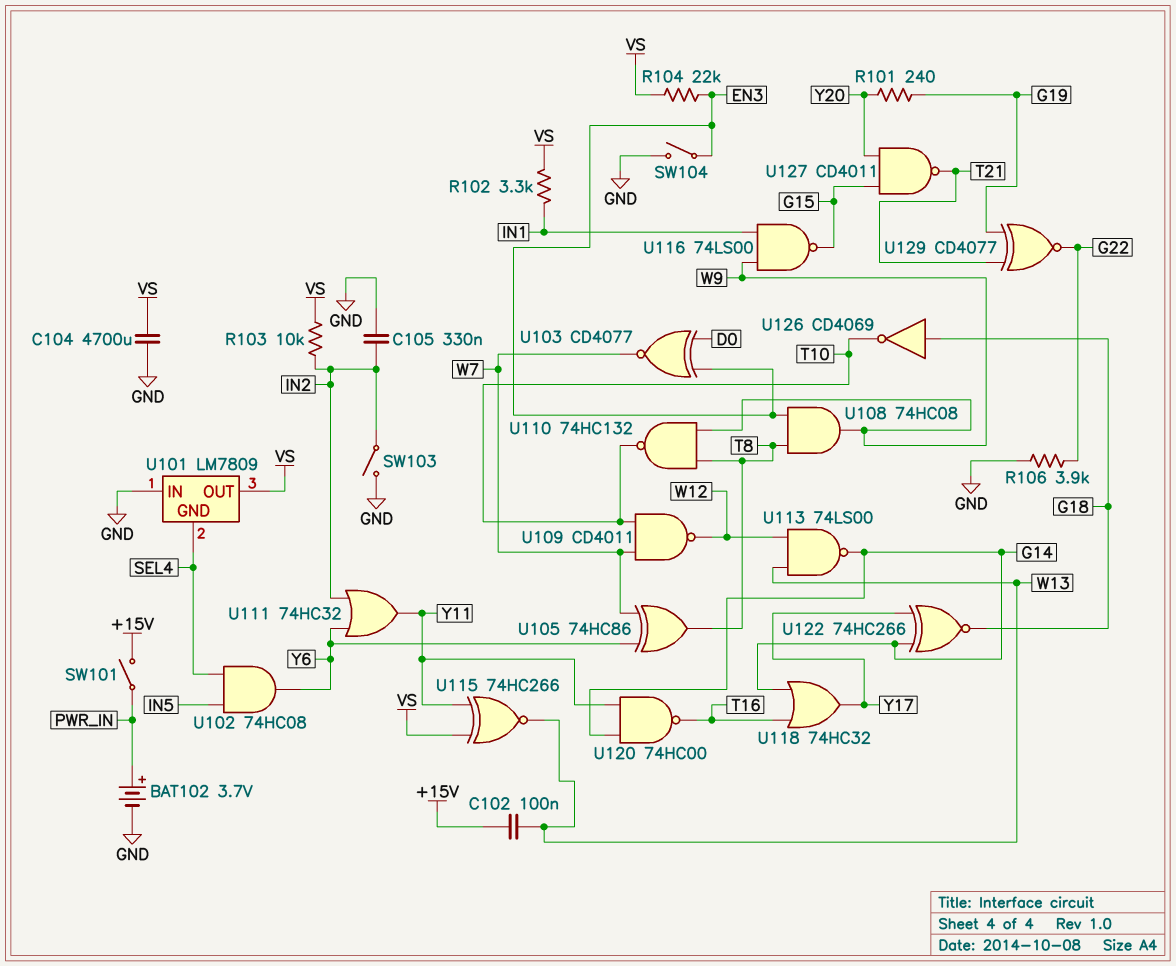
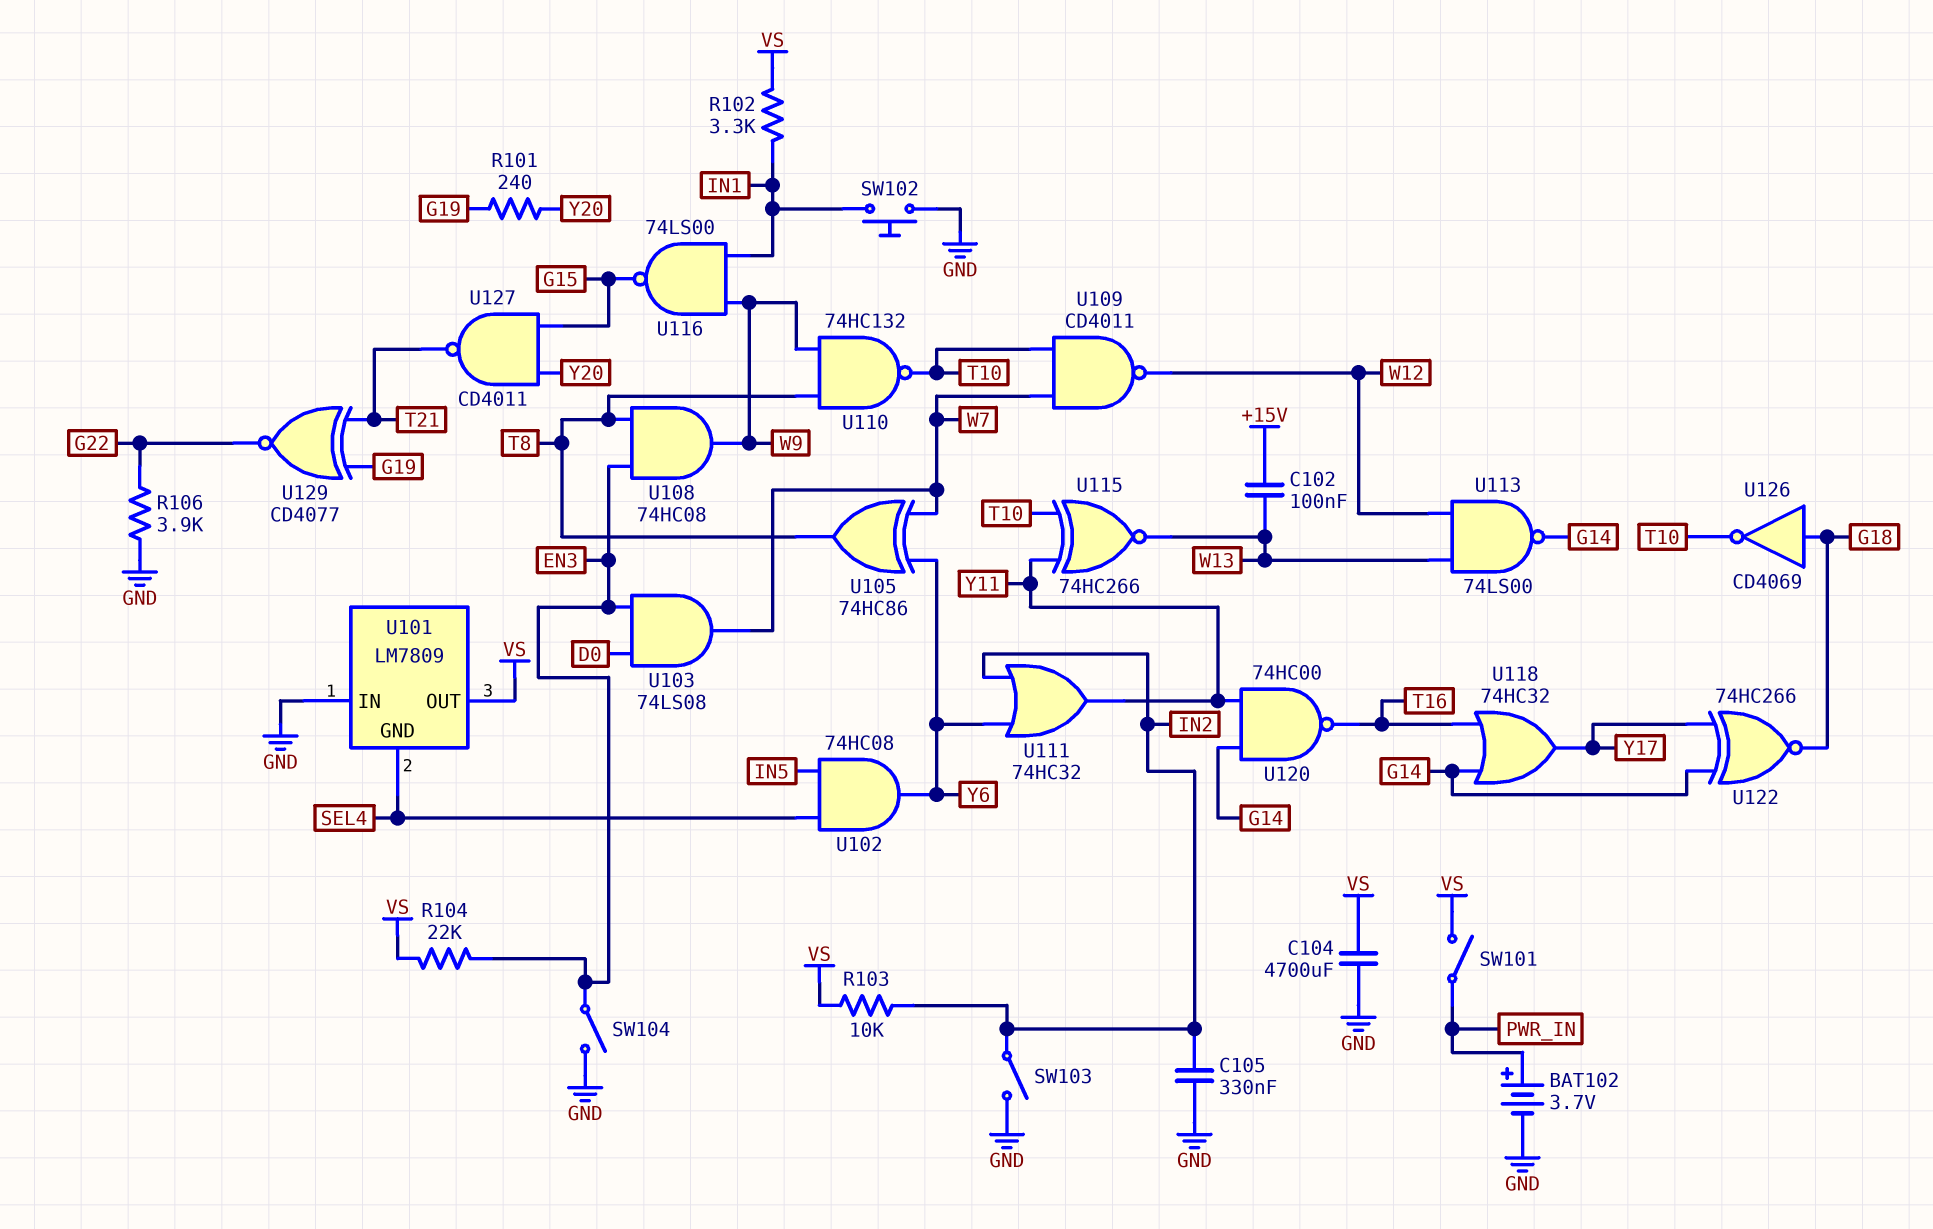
SW101: switch (+15V, PWR_IN) -> switch (PWR_IN, VS)
SW102: none -> button (GND, IN1)
U103: XNOR CD4077 (in D0, in EN3, out W7) -> AND 74LS08 (in D0, in EN3, out W7)
U115: XNOR 74HC266 (in VS, in Y11, out W13) -> XNOR 74HC266 (in T10, in Y11, out W13)

